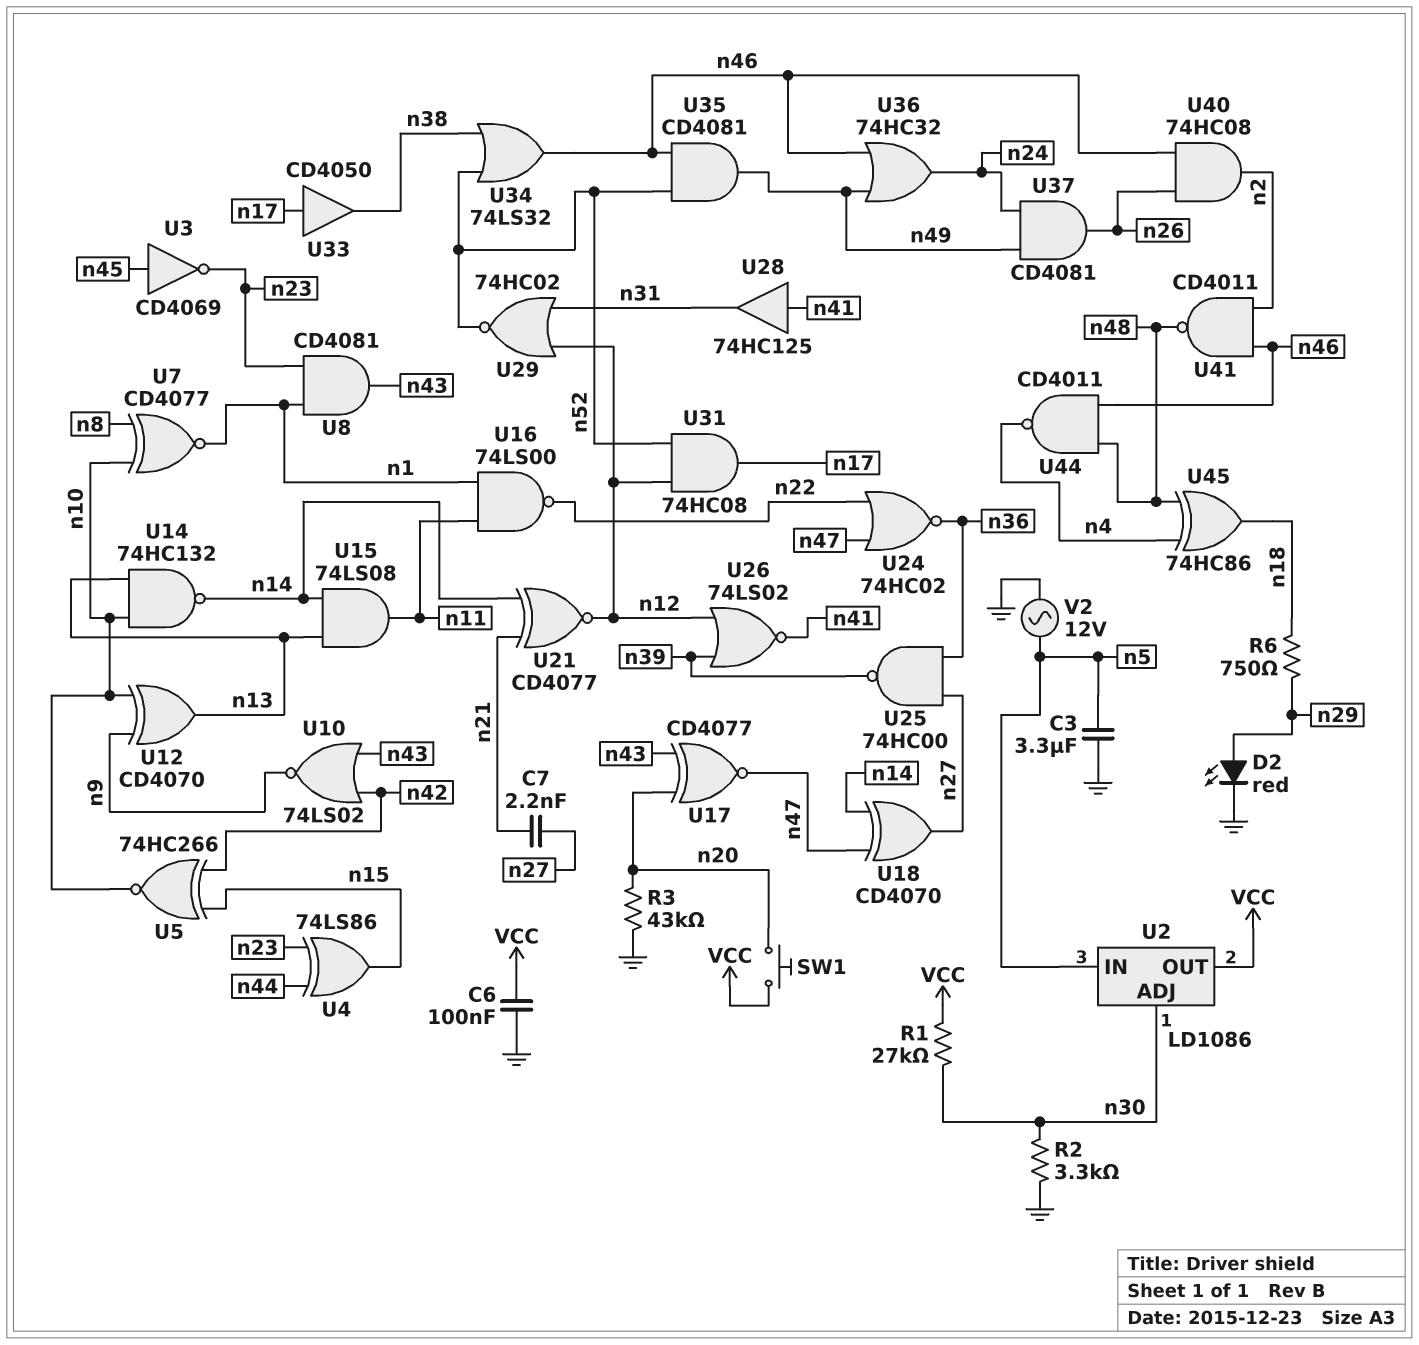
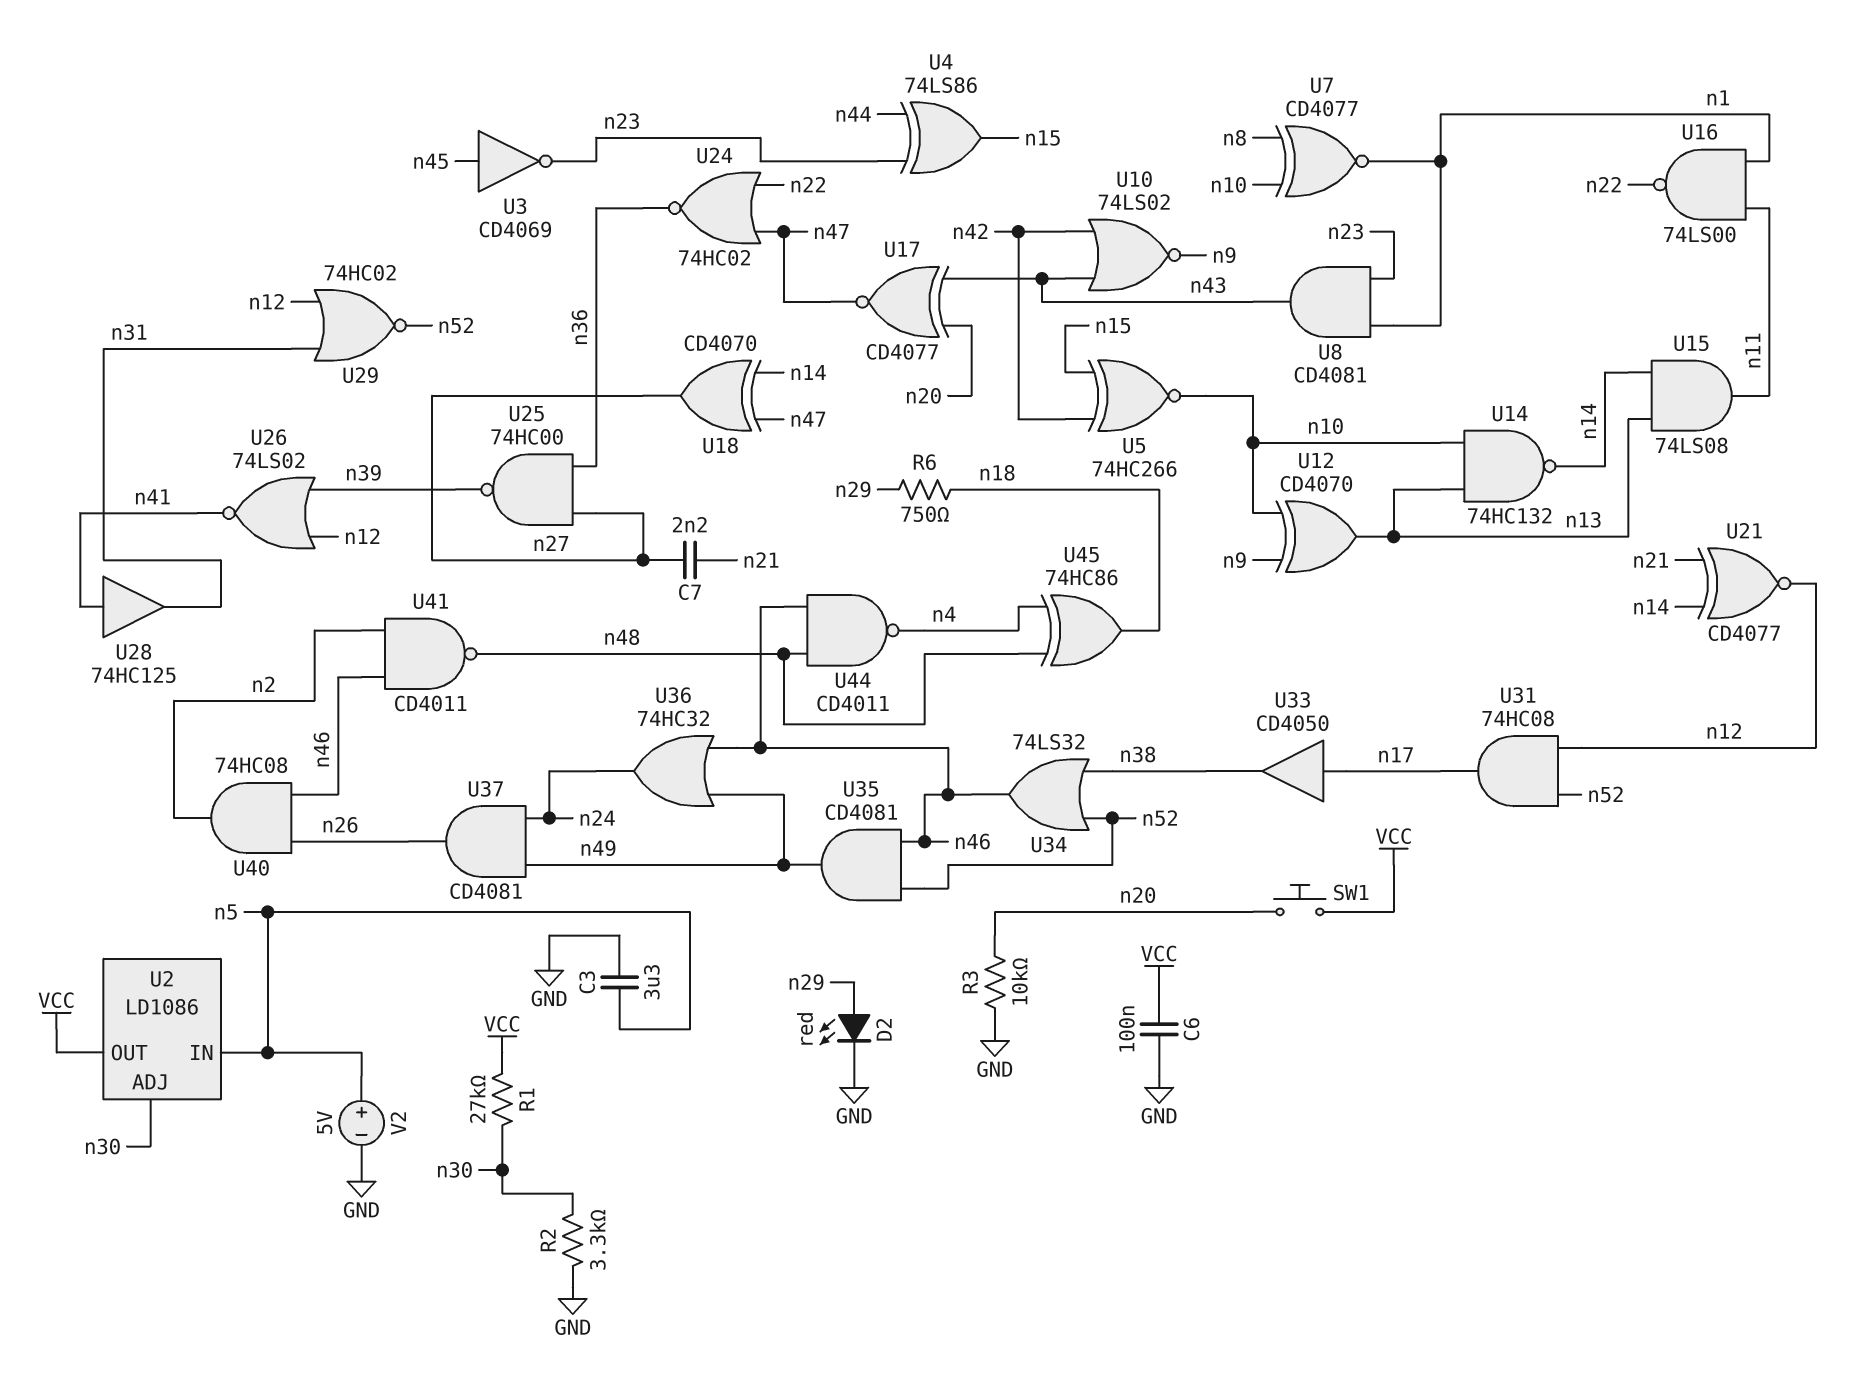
R3: 43k (GND, n20) -> 10k (GND, n20)
V2: AC 12V (GND, n5) -> 5V (plus n5, minus GND)

